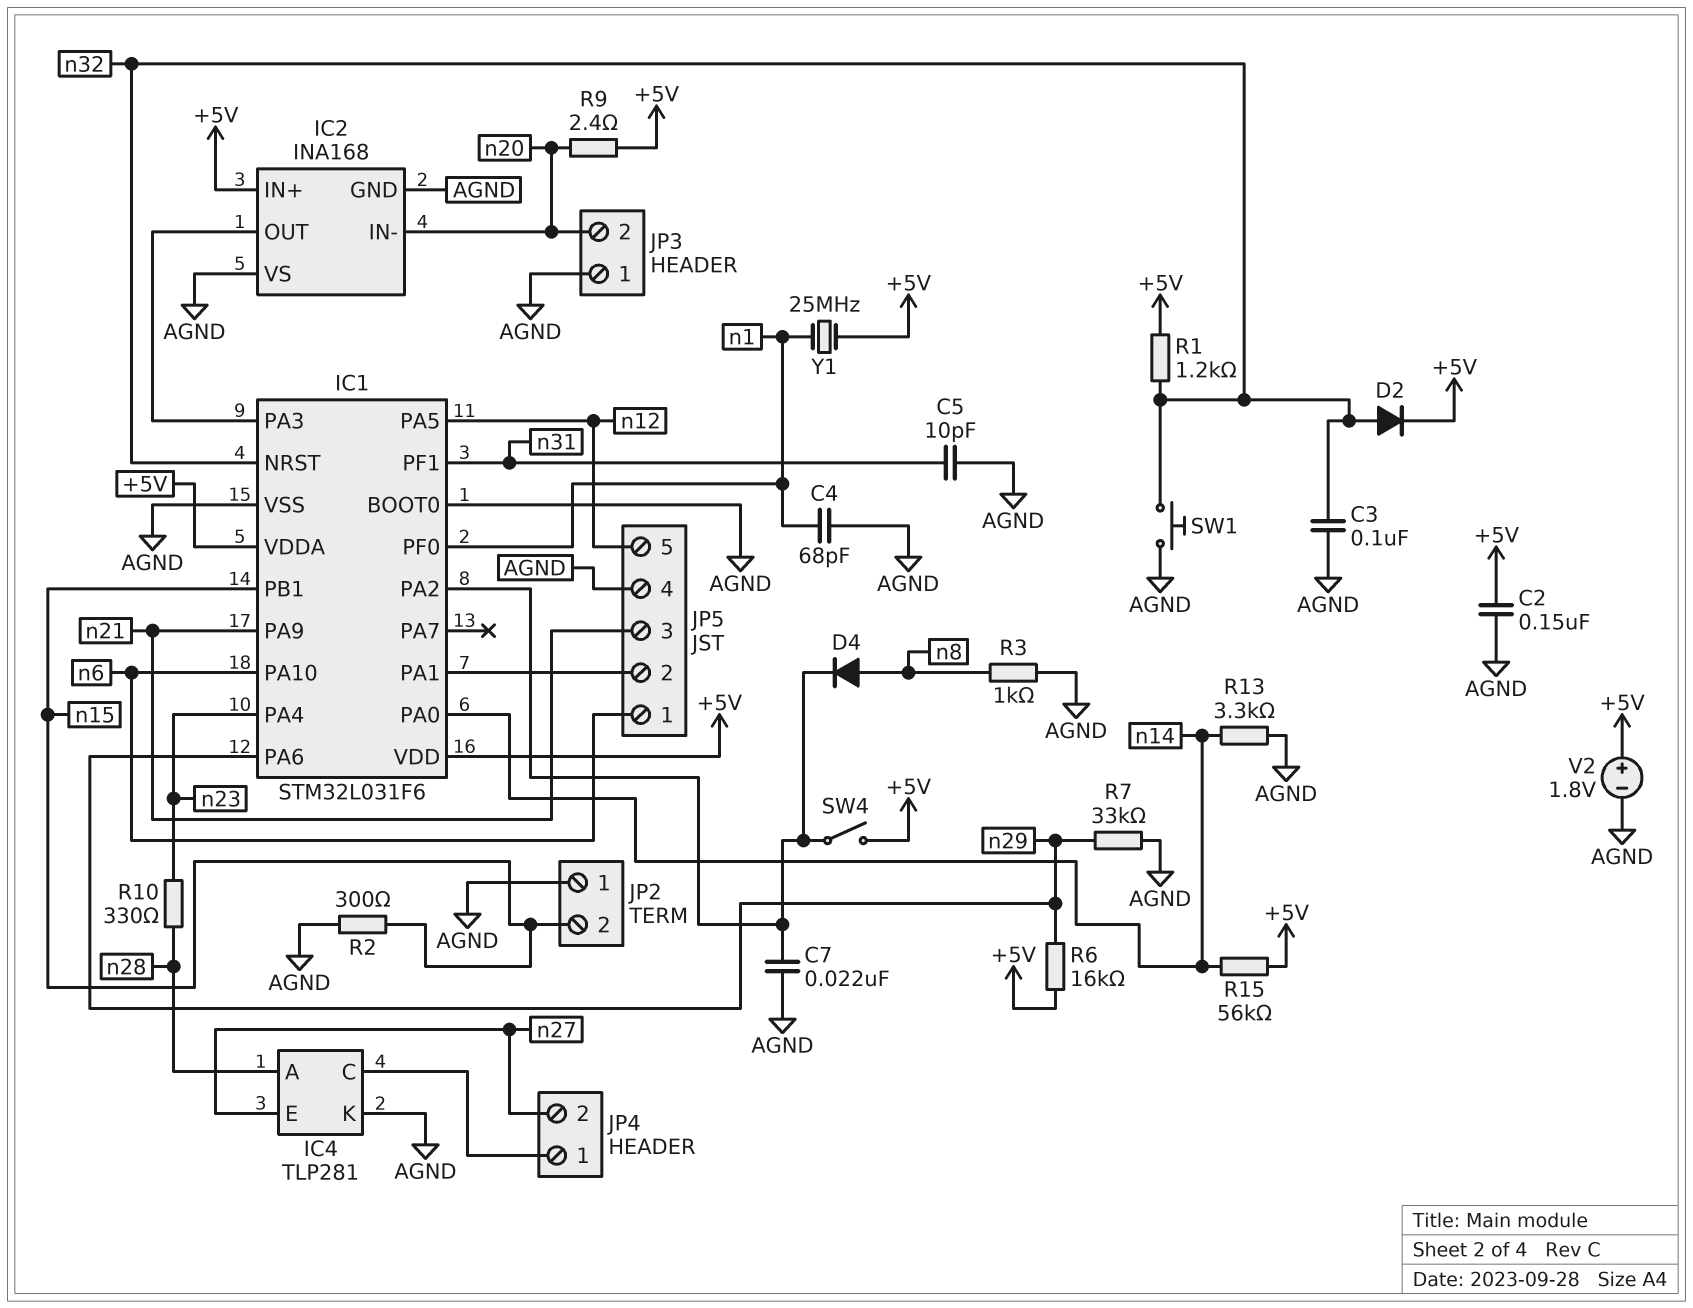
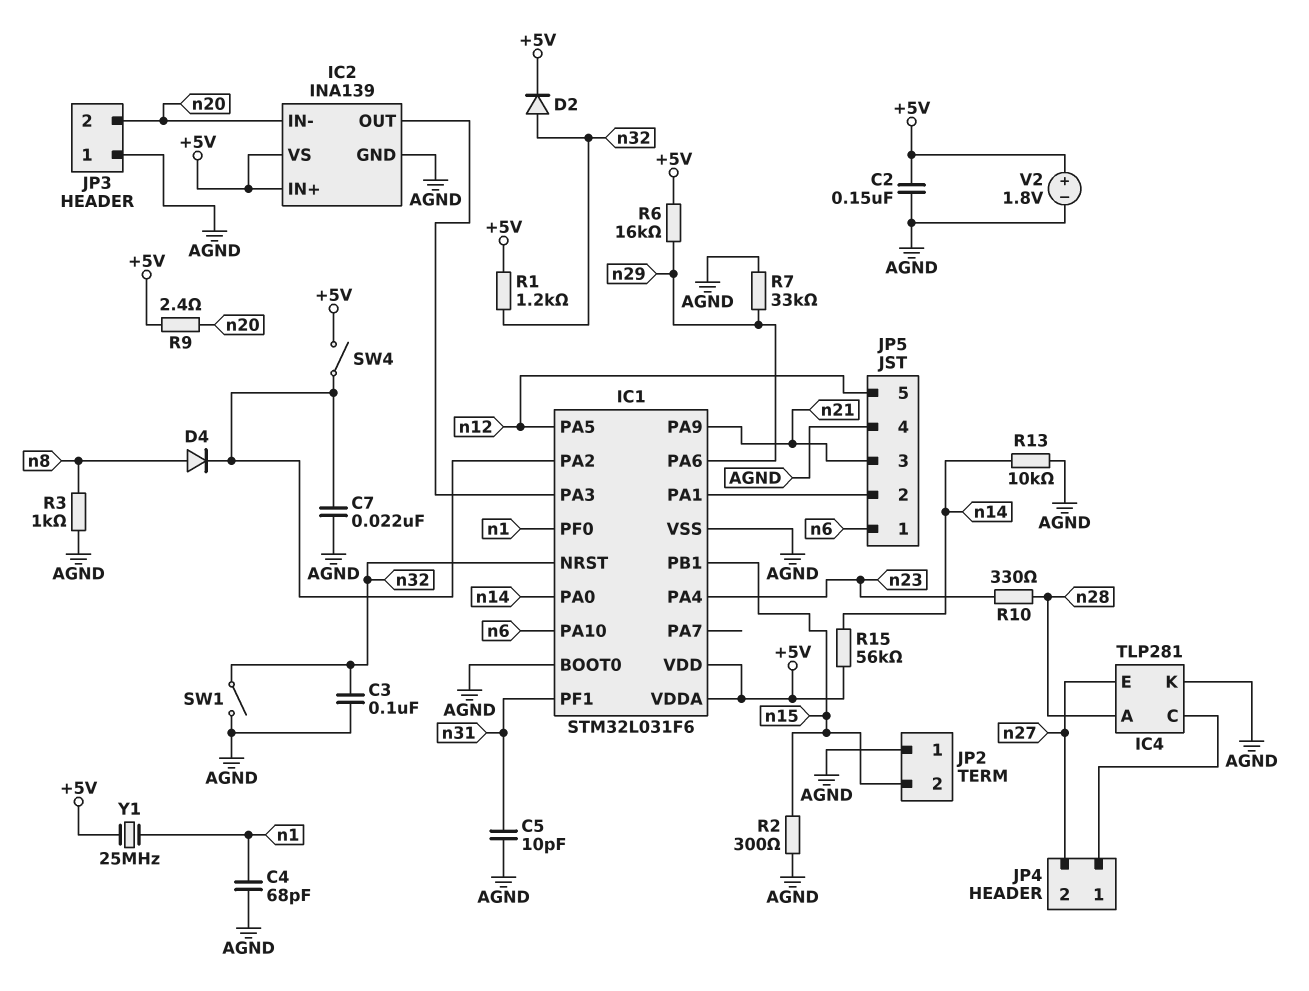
IC2: INA168 -> INA139
IC2 pin VS: AGND -> +5V
R13: 3.3k (AGND, n14) -> 10k (AGND, n14)
SW1: button (AGND, n32) -> switch (AGND, n32)

